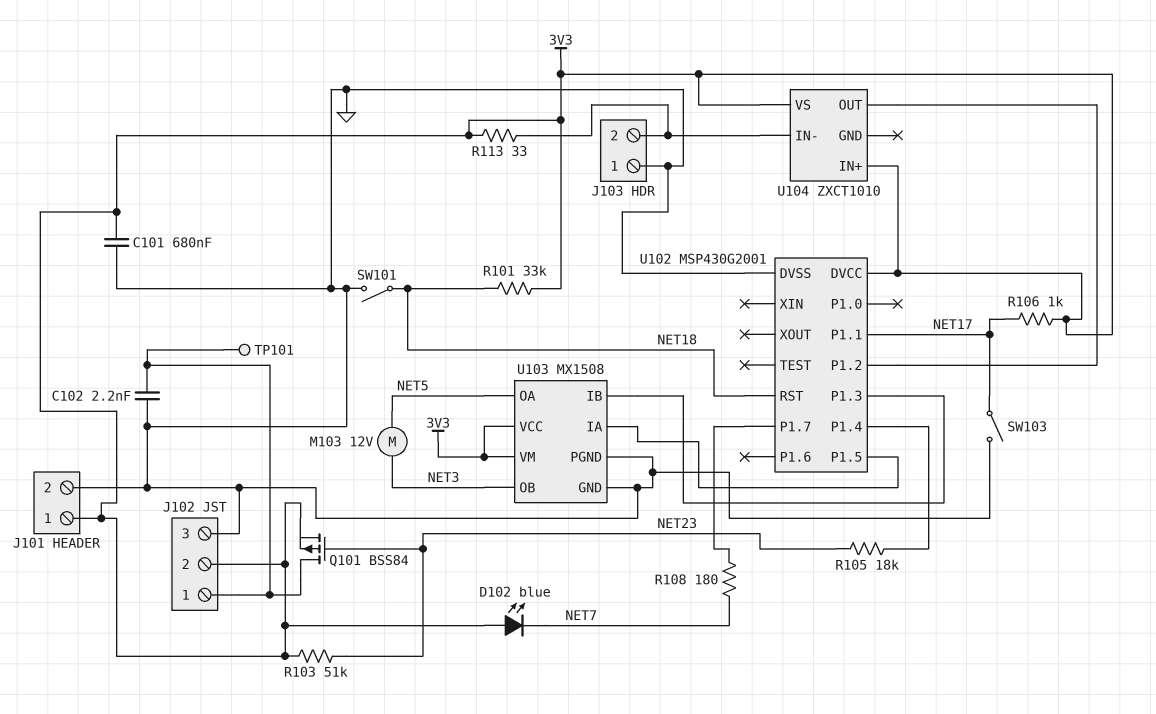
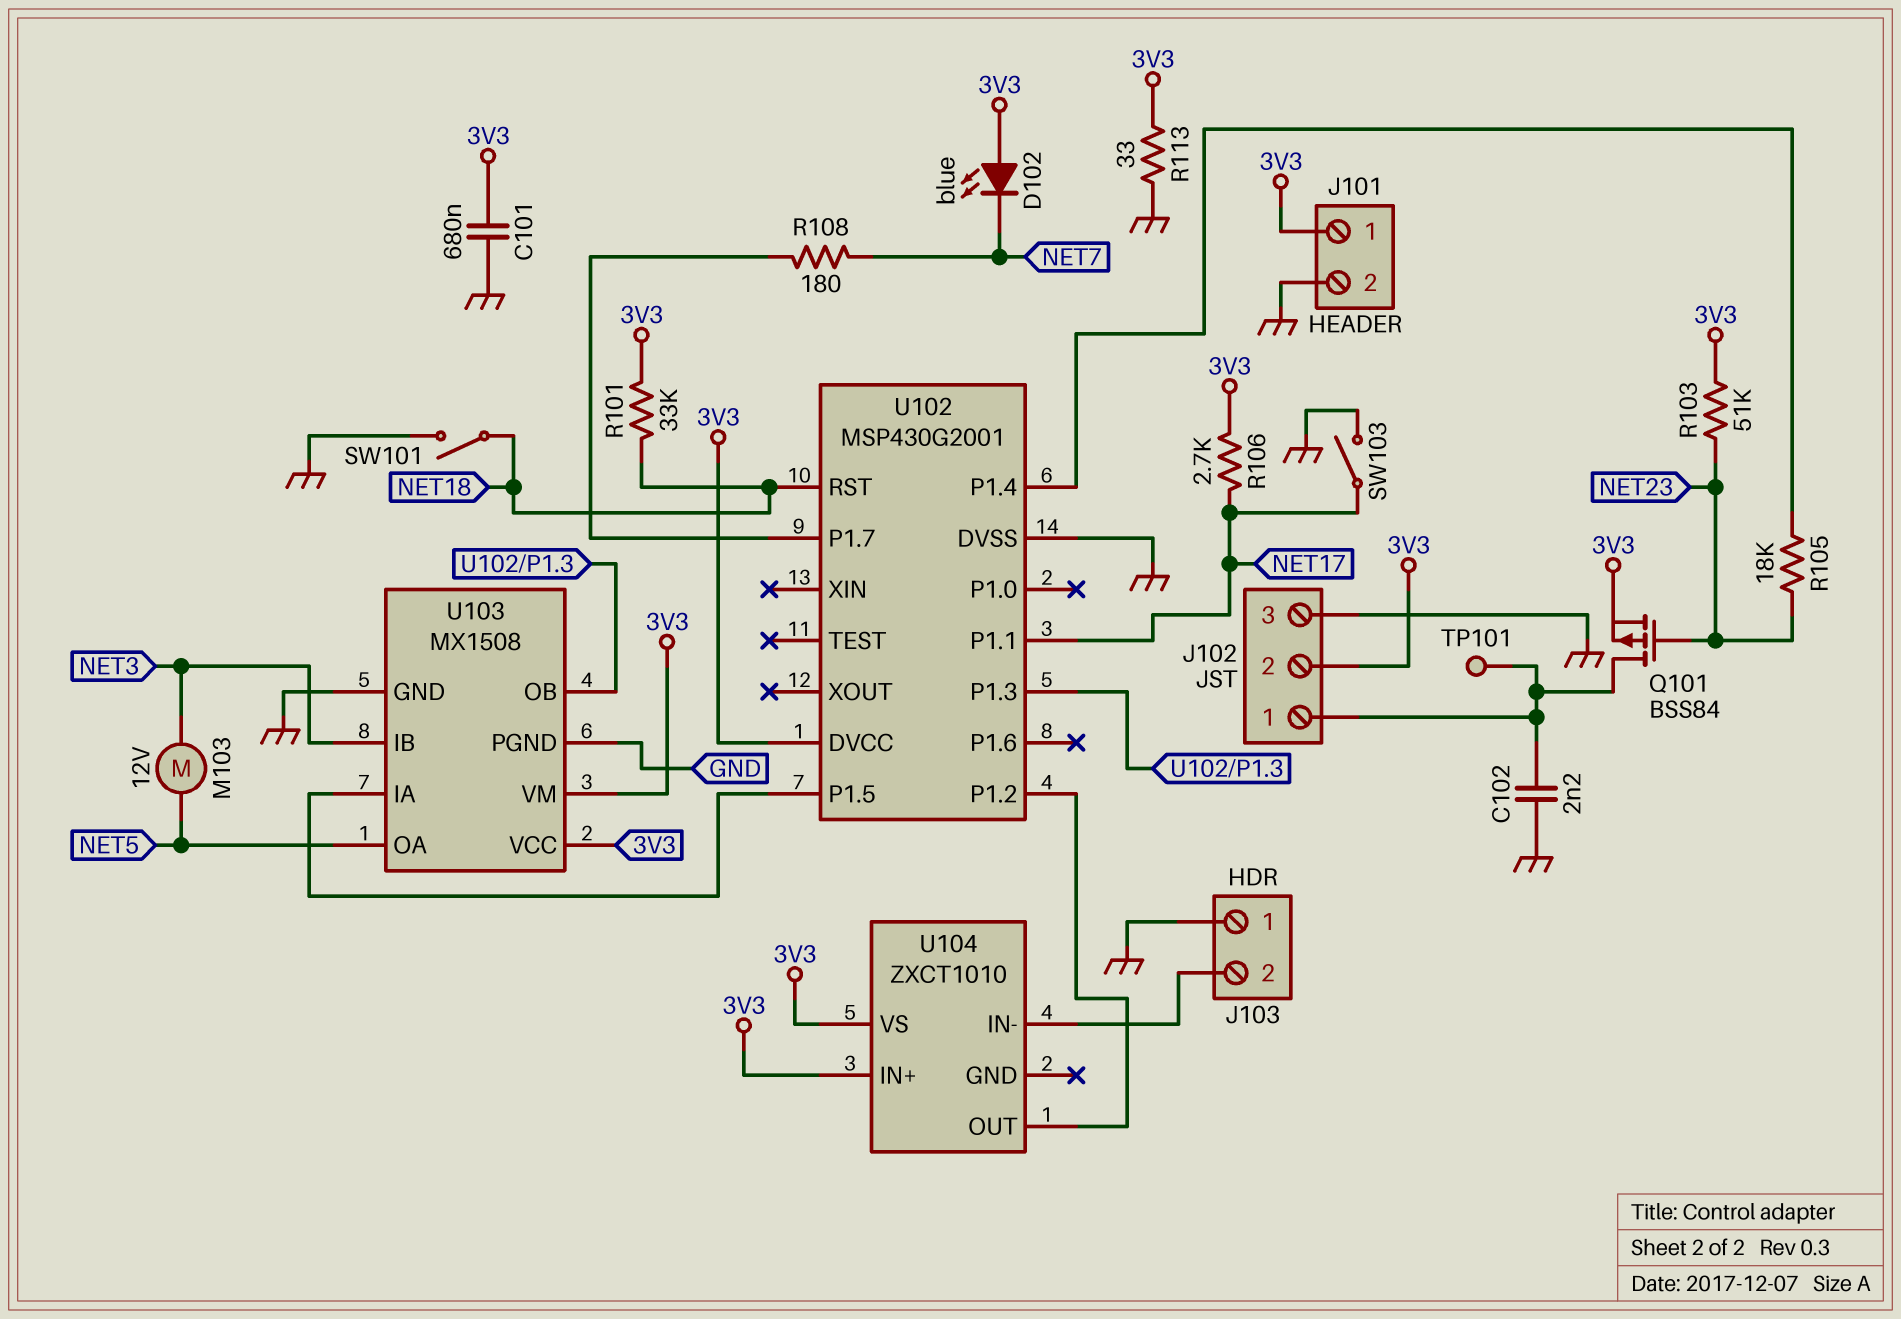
R106: 1k (3V3, NET17) -> 2.7k (3V3, NET17)
R113: 33 (3V3, J103/2) -> 33 (3V3, GND)
U103 pin IB: U102/P1.3 -> NET3
U103 pin OB: NET3 -> U102/P1.3

